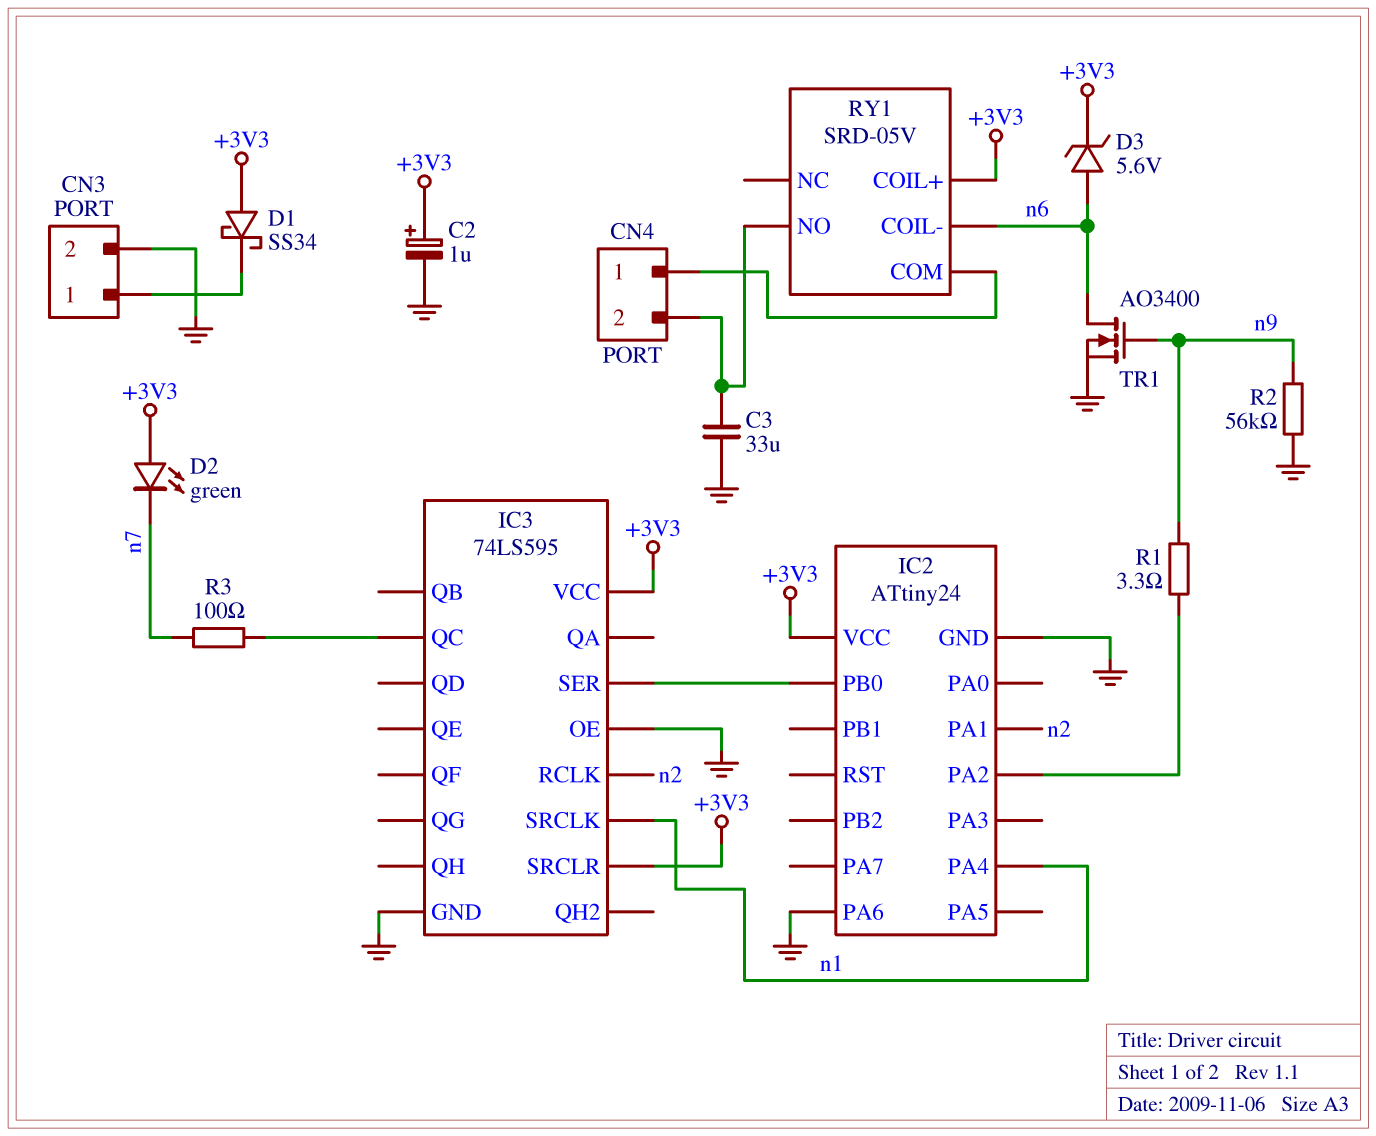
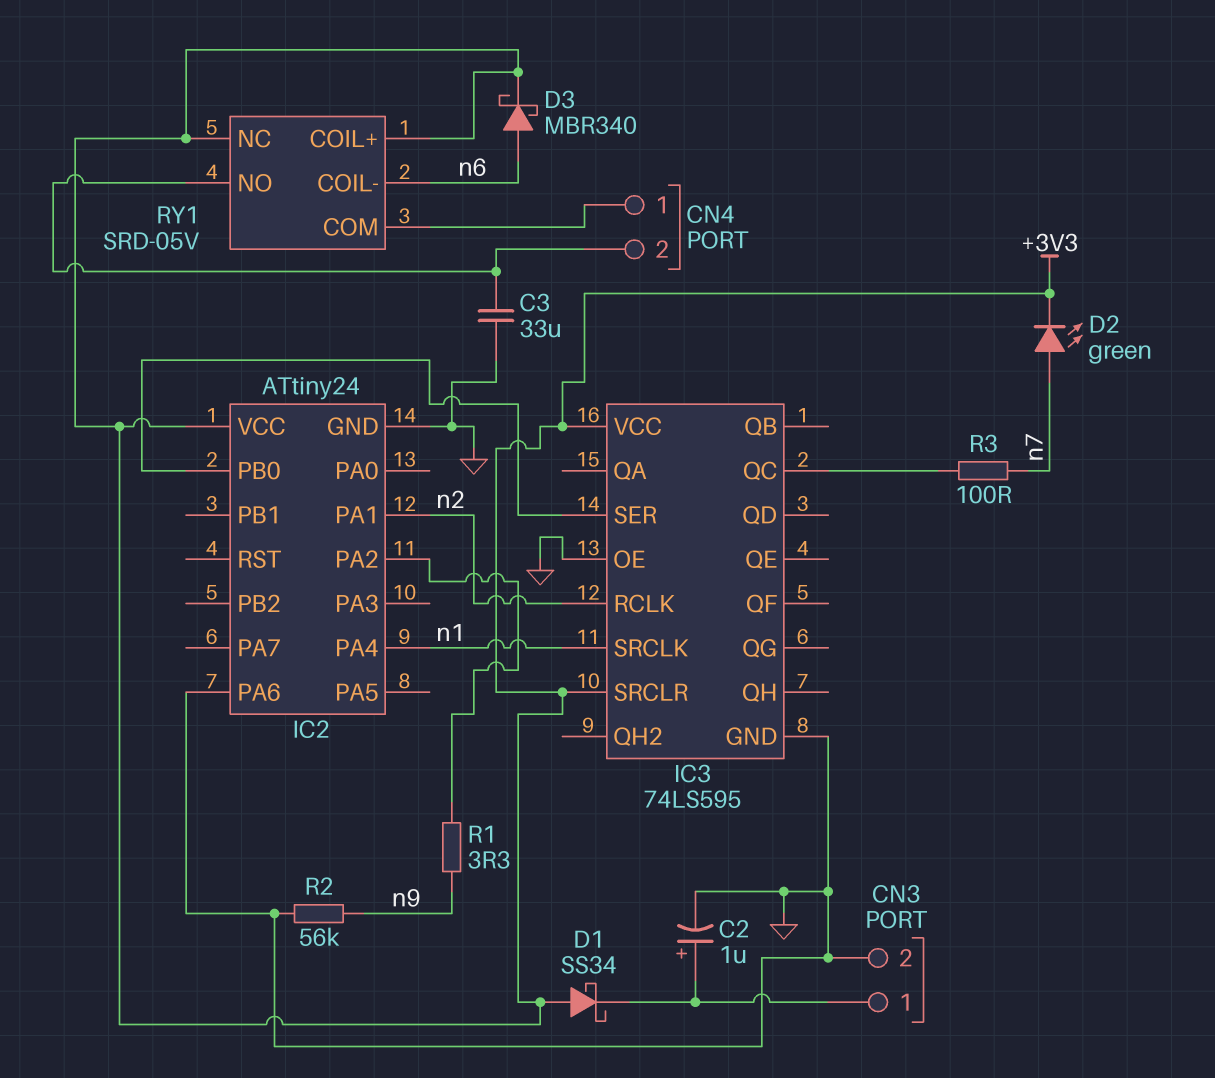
C2: 1uF (plus +3V3, minus GND) -> 1uF (plus CN3/1, minus GND)
D2: LED green (A +3V3, K n7) -> LED green (A n7, K +3V3)
D3: zener 5.6V (A n6, K +3V3) -> schottky MBR340 (A n6, K +3V3)
RY1 pin NC: none -> +3V3
TR1: NMOS AO3400 (G n9, D n6, S GND) -> none

